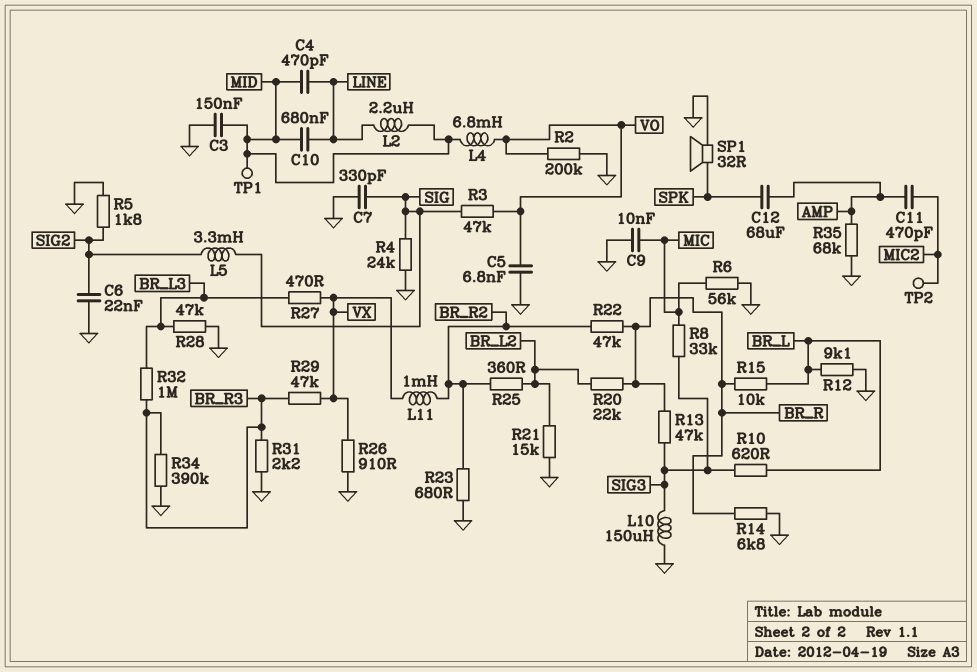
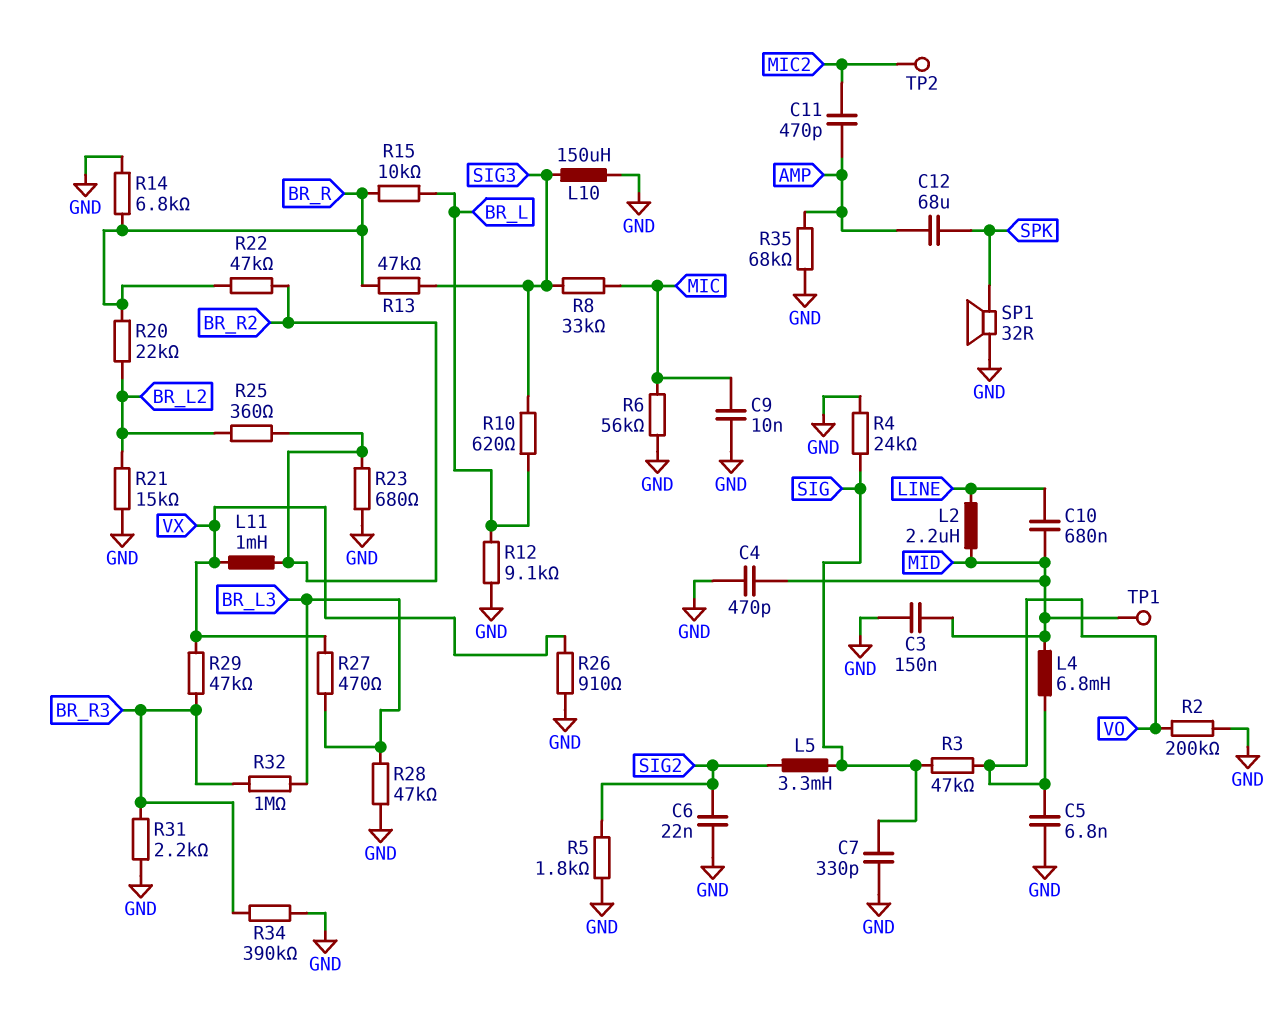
C4: 470pF (LINE, MID) -> 470pF (GND, MID)

